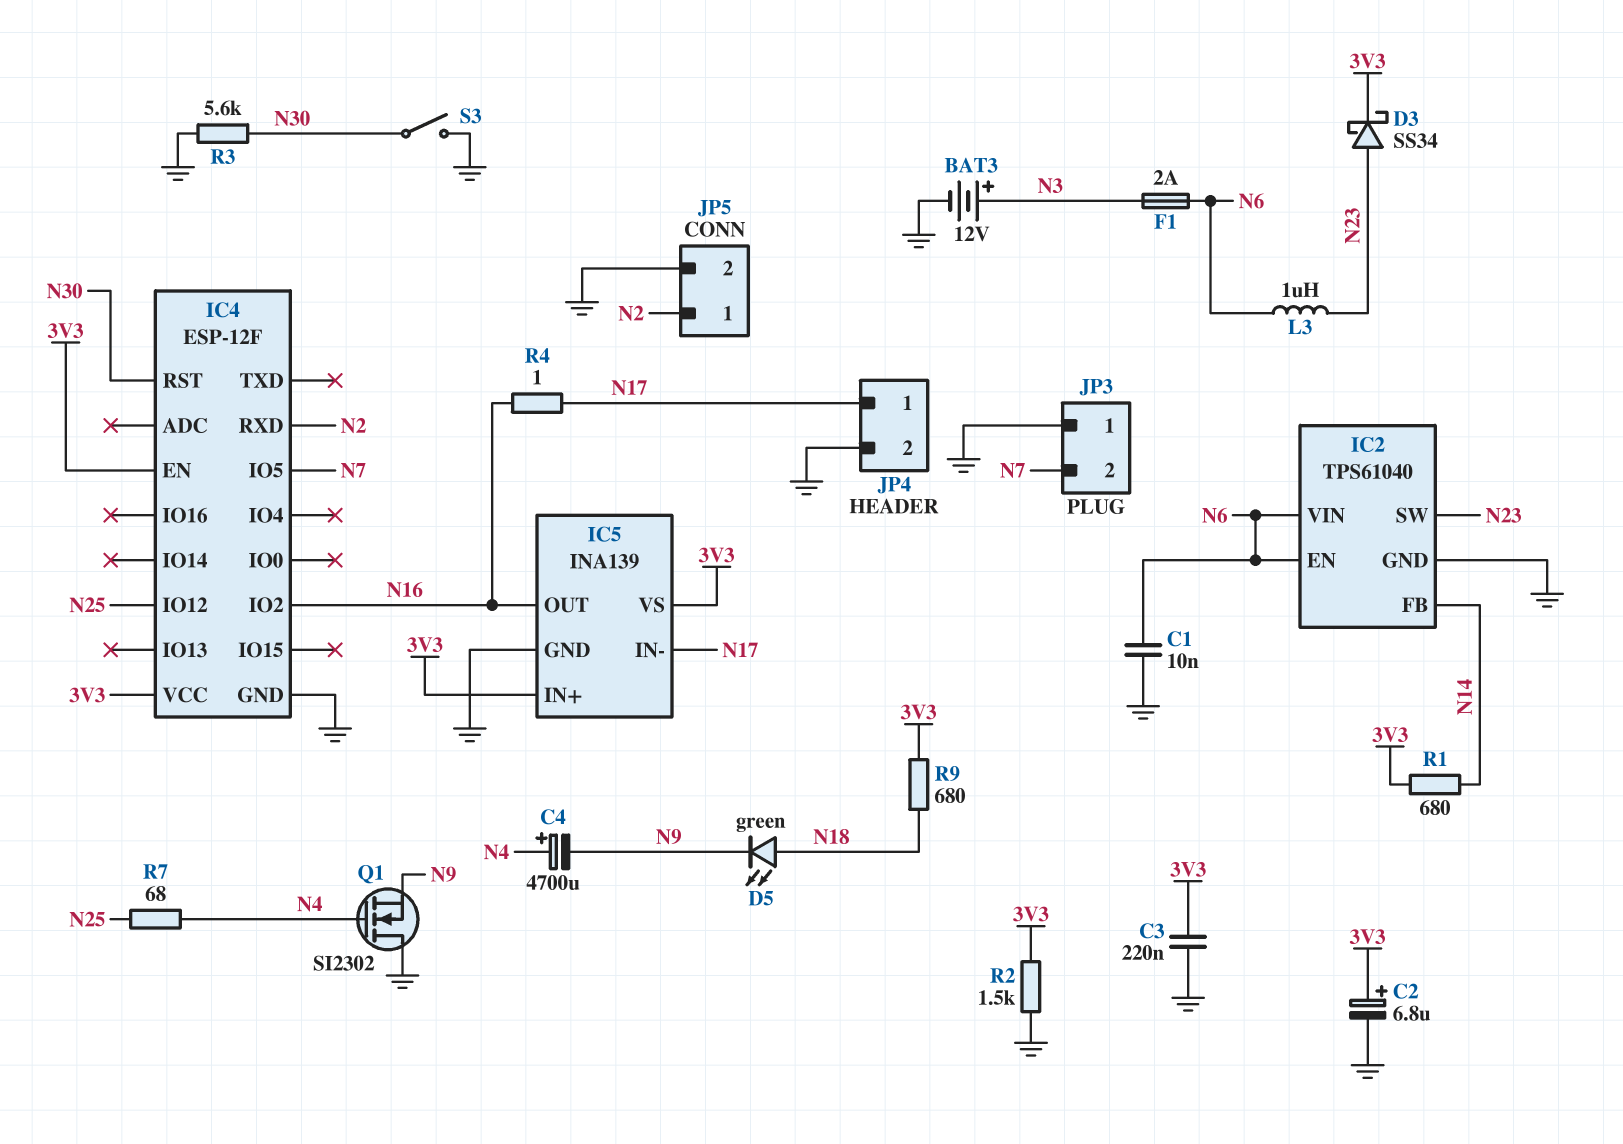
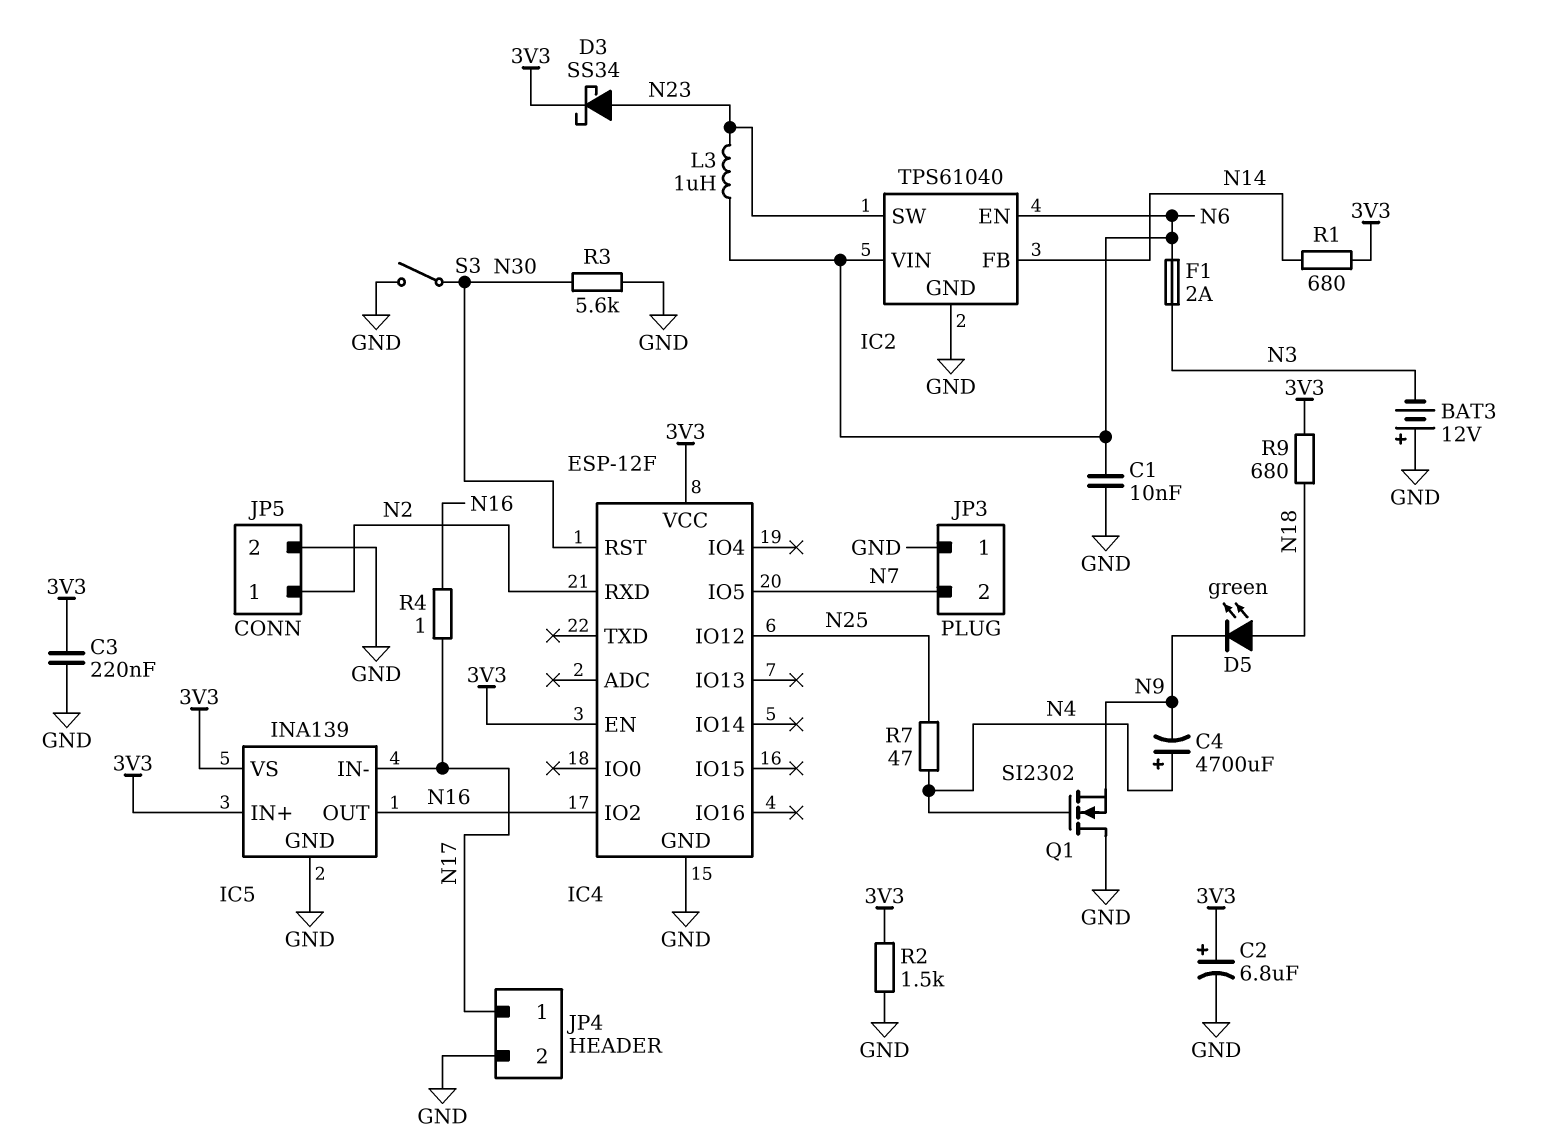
BAT3: 12V (plus N3, minus GND) -> 12V (plus GND, minus N3)
R7: 68 (N4, N25) -> 47 (N4, N25)

